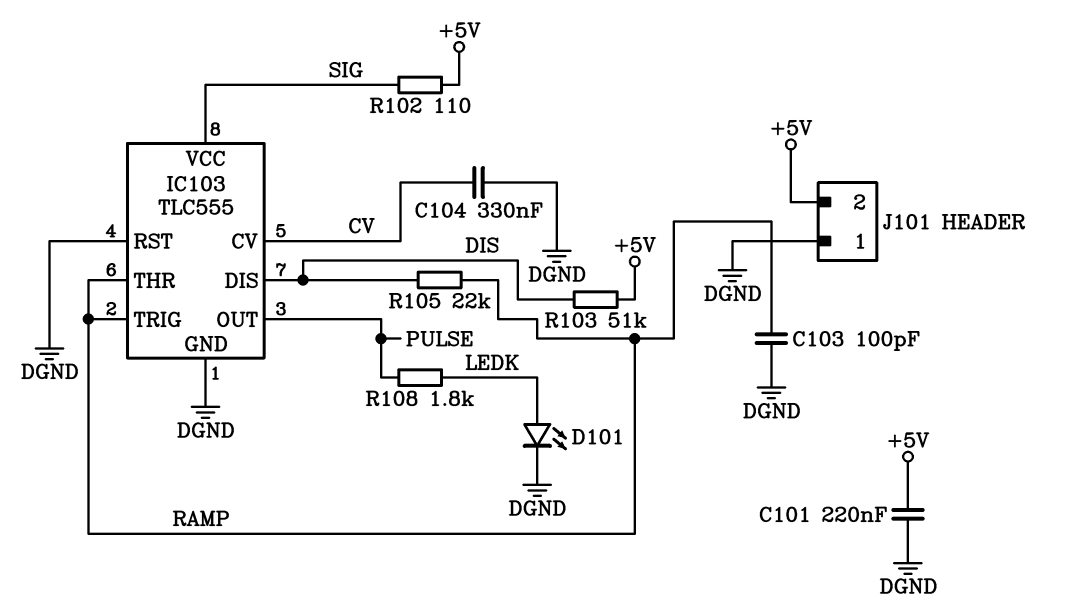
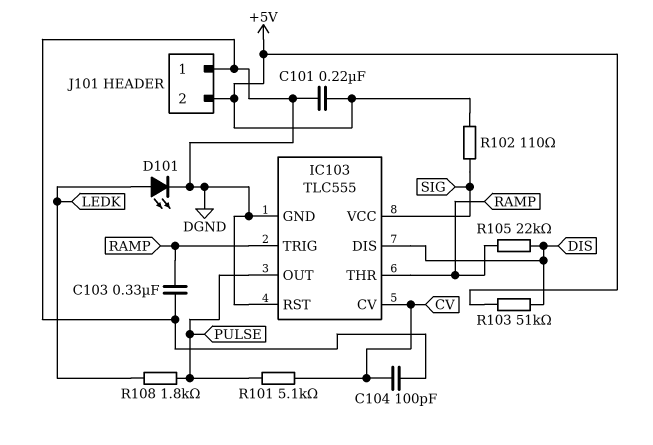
C103: 100pF (DGND, RAMP) -> 330nF (DGND, RAMP)
C104: 330nF (CV, DGND) -> 100pF (CV, DGND)
R101: none -> 5.1k (CV, PULSE)

